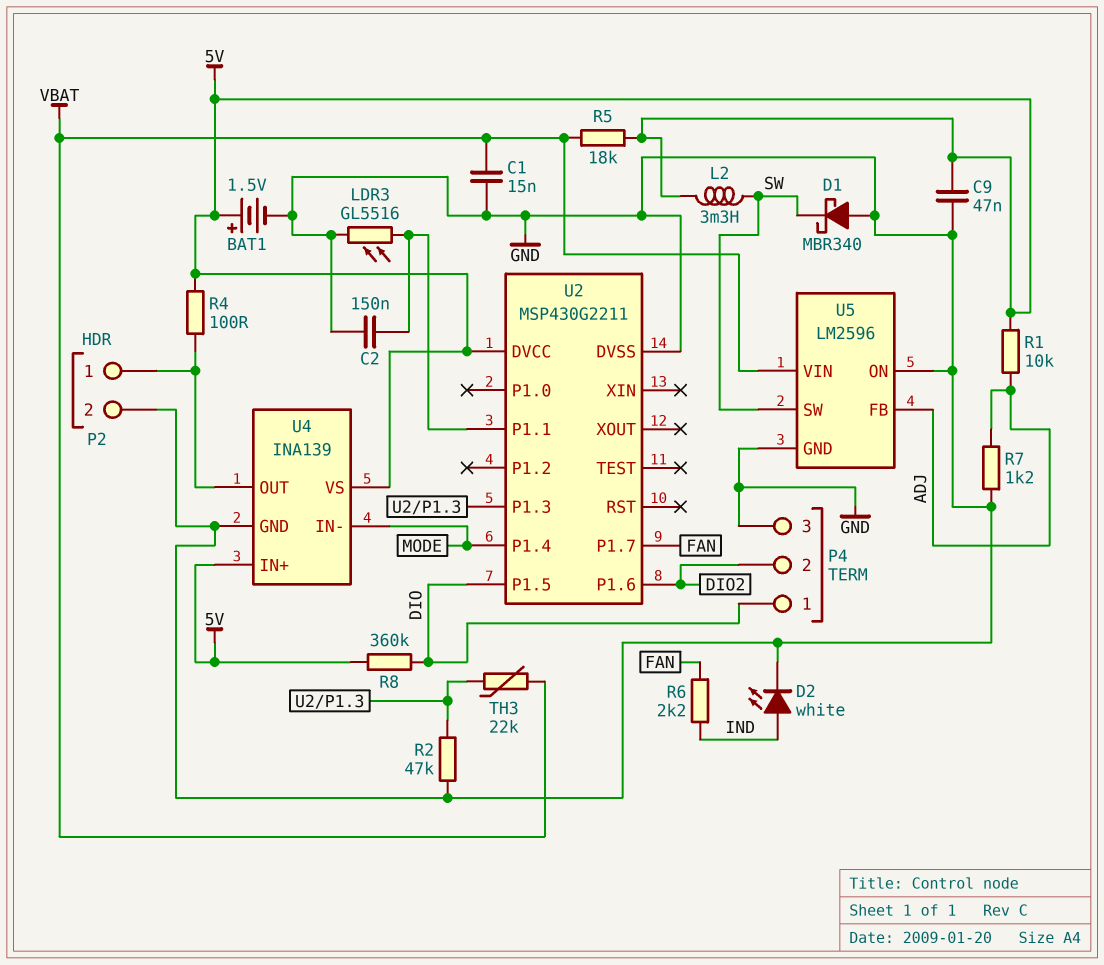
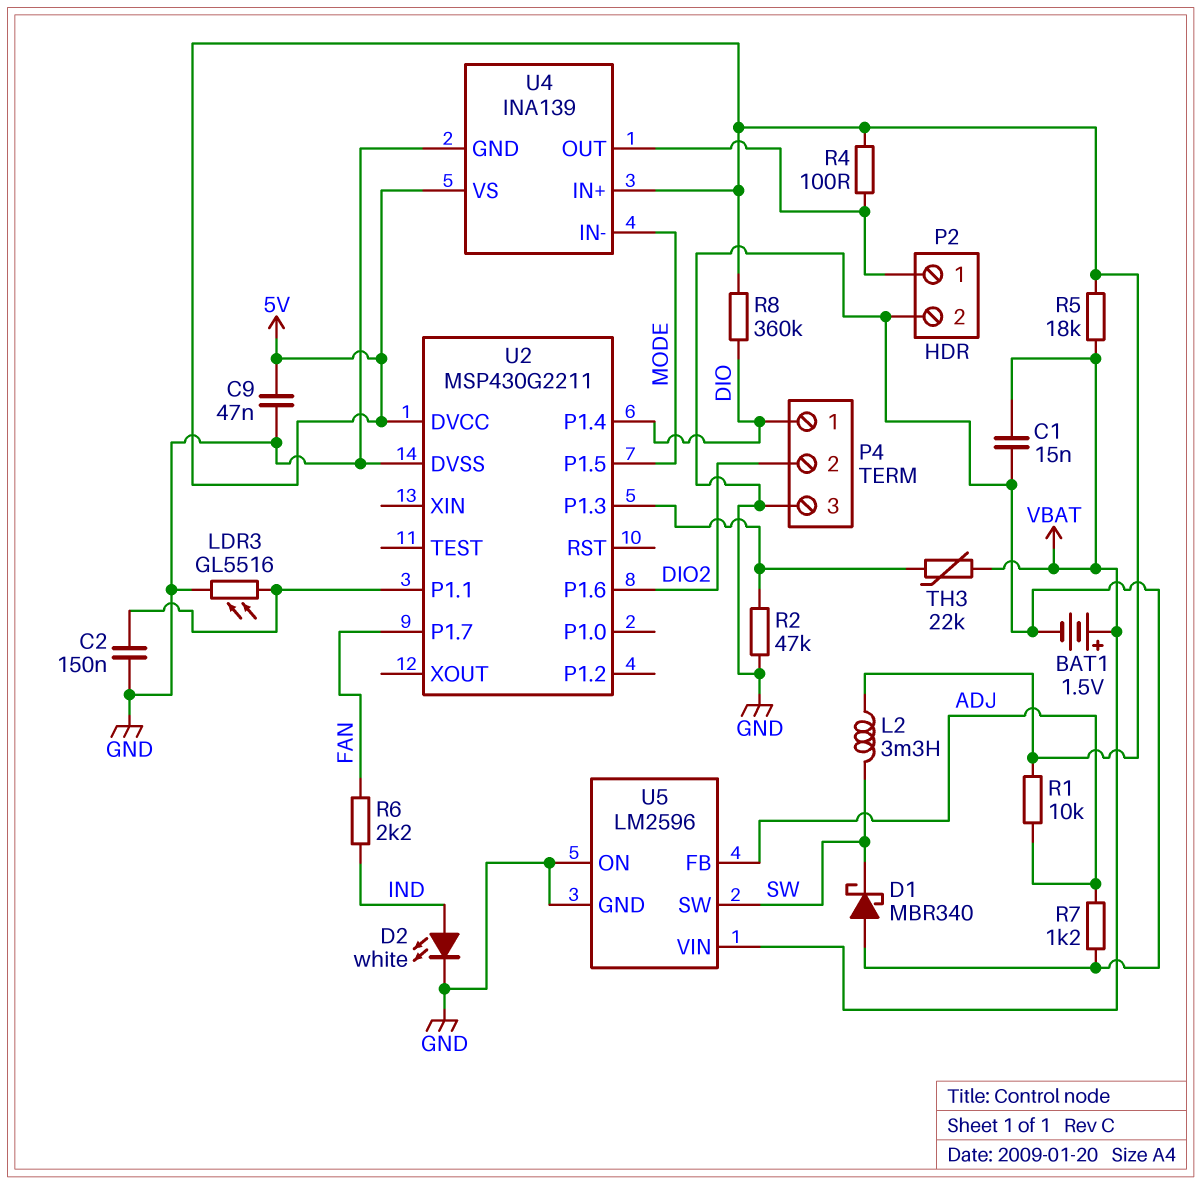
BAT1: 1.5V (plus 5V, minus GND) -> 1.5V (plus VBAT, minus GND)
U2 pin P1.4: MODE -> DIO
U2 pin P1.5: DIO -> MODE

